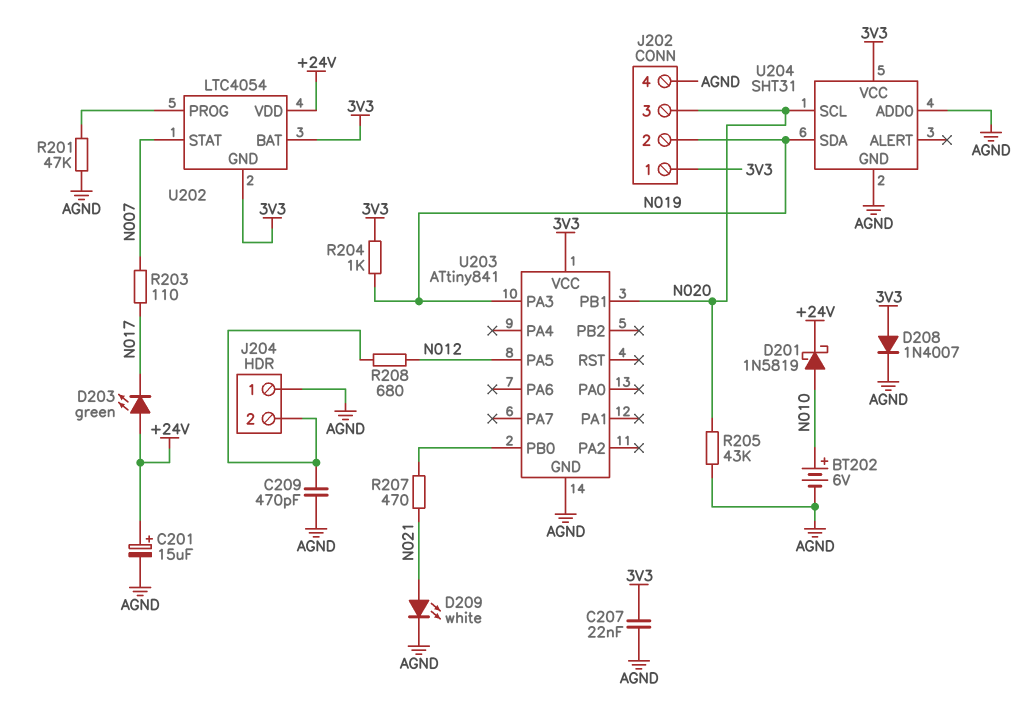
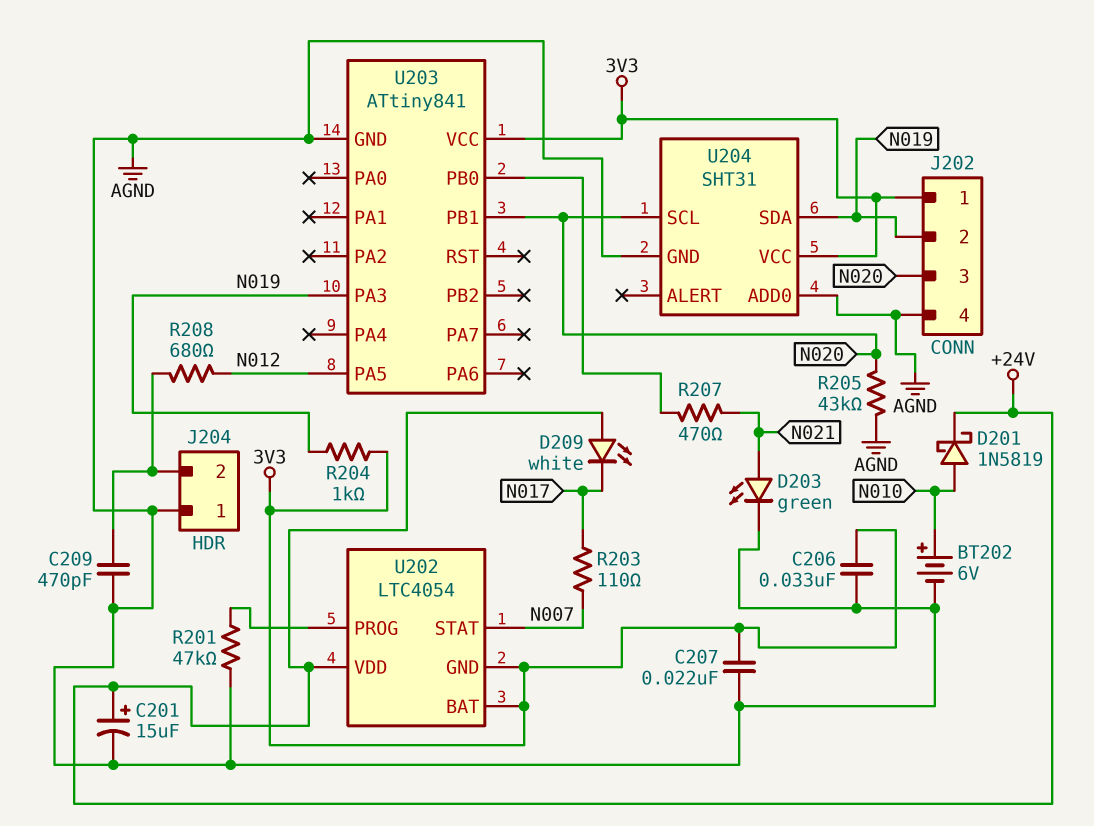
C206: none -> 33nF (3V3, AGND)
D203: LED green (A +24V, K N017) -> LED green (A N021, K AGND)
D208: diode 1N4007 (A 3V3, K AGND) -> none
D209: LED white (A N021, K AGND) -> LED white (A +24V, K N017)

